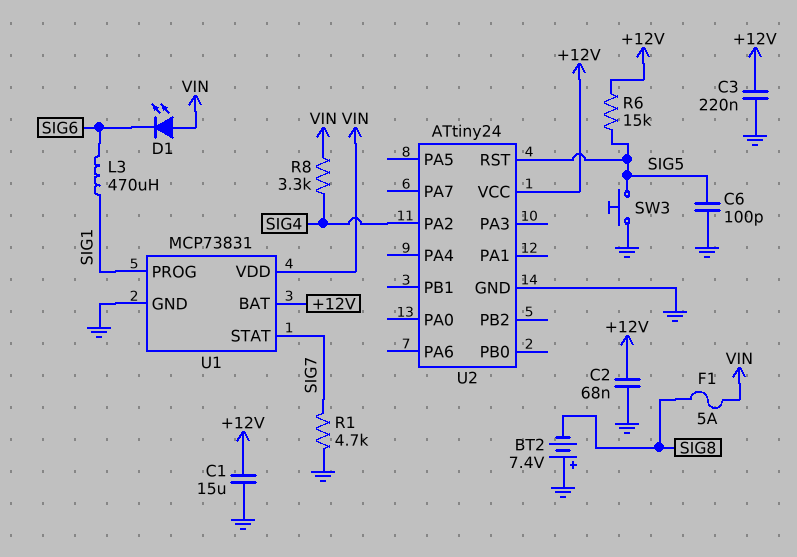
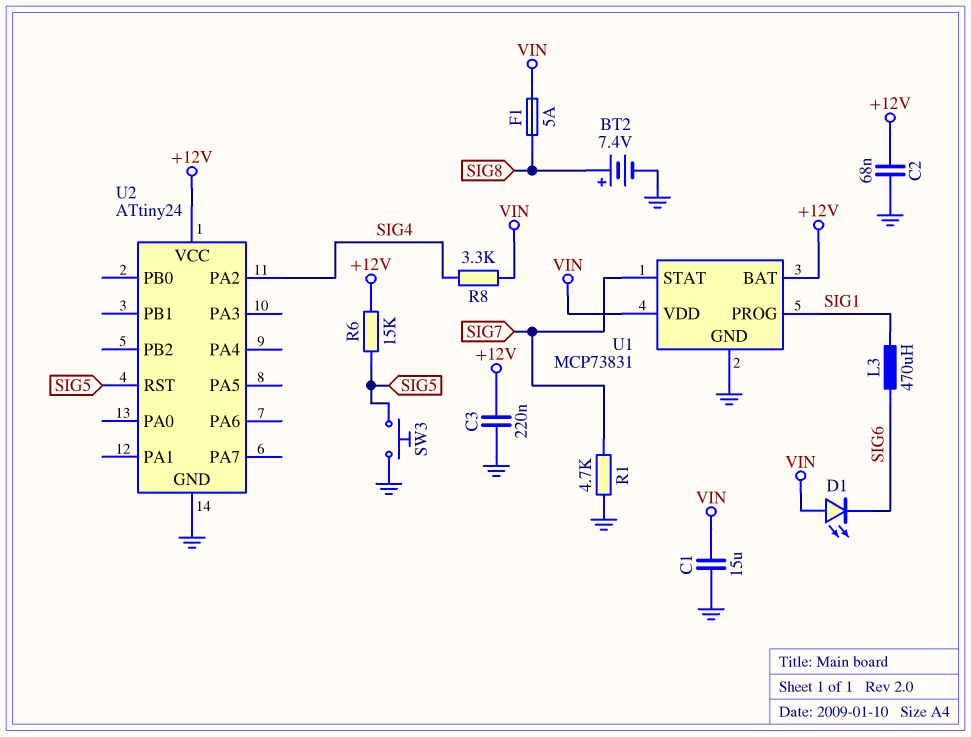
BT2: 7.4V (plus GND, minus SIG8) -> 7.4V (plus SIG8, minus GND)
C1: 15uF (+12V, GND) -> 15uF (GND, VIN)
C6: 100pF (GND, SIG5) -> none

